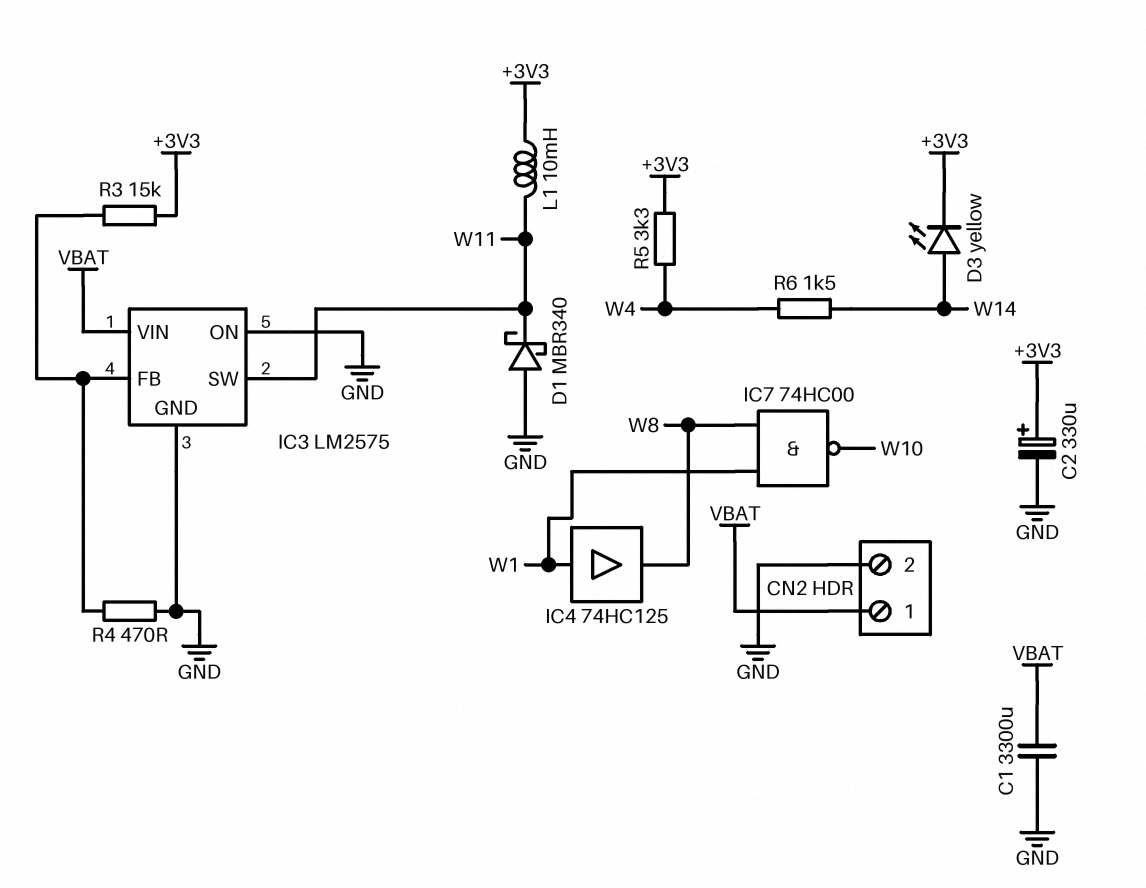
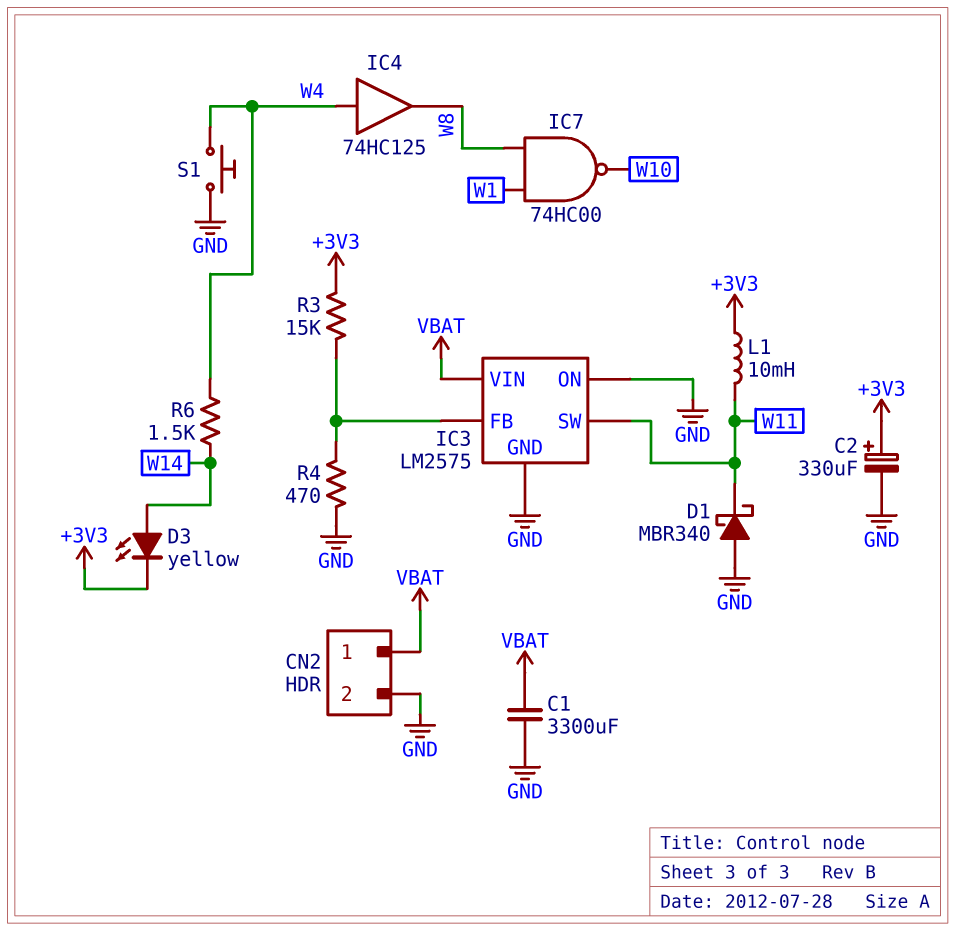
IC4: buffer 74HC125 (in W1, out W8) -> buffer 74HC125 (in W4, out W8)
R5: 3.3k (+3V3, W4) -> none
S1: none -> button (GND, W4)

